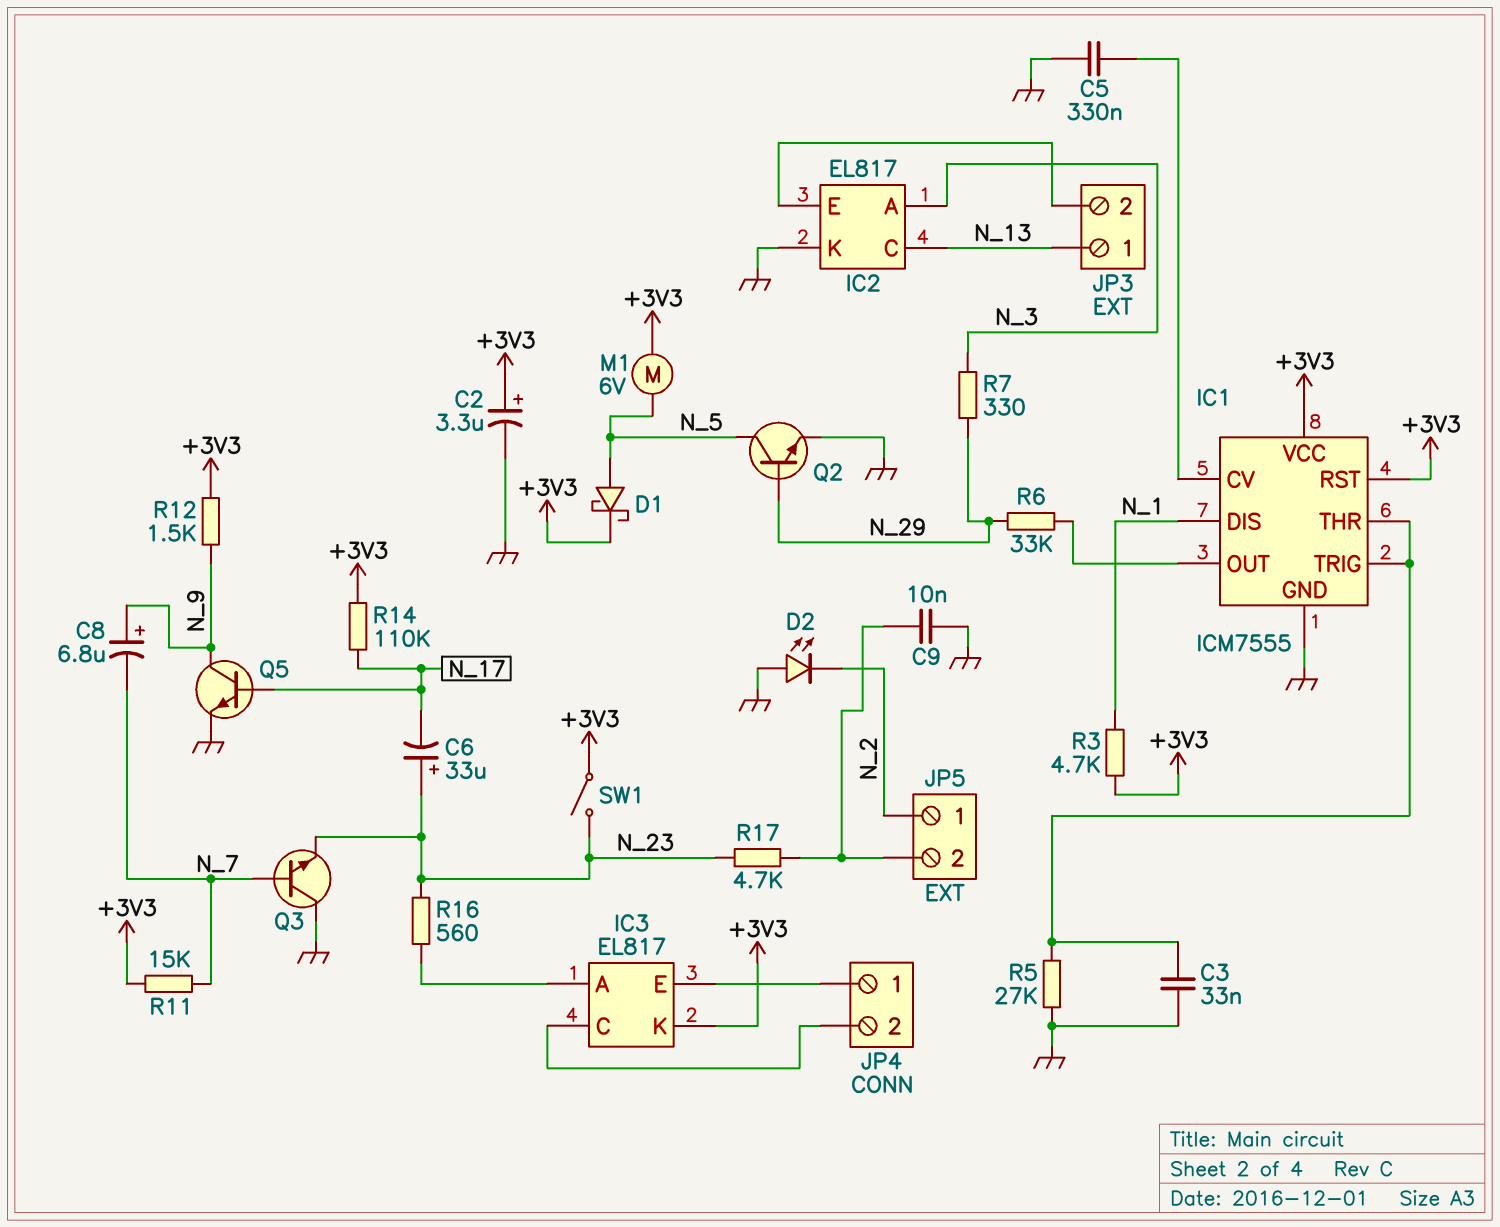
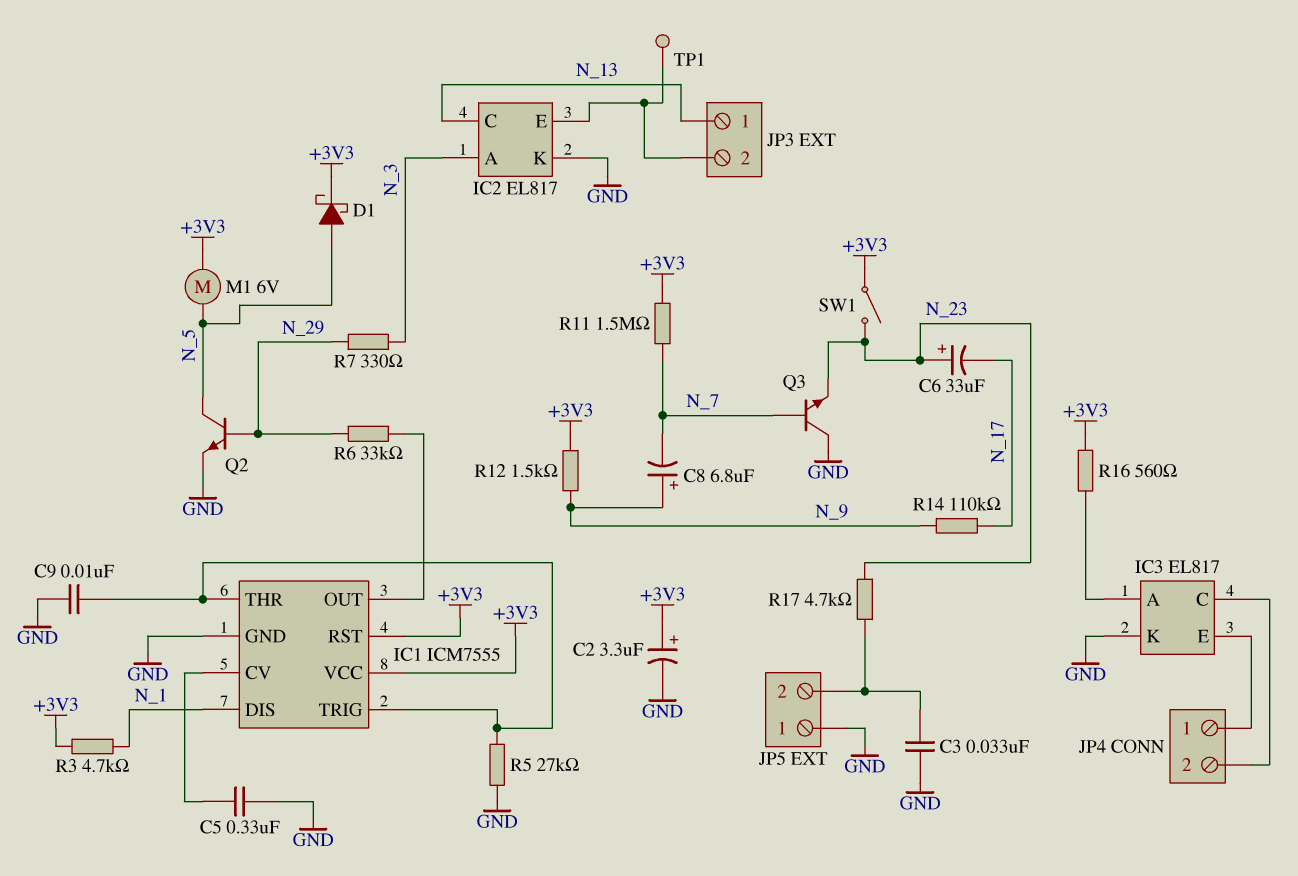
C3: 33nF (GND, IC1/THR) -> 33nF (GND, JP5/2)
C9: 10nF (GND, JP5/2) -> 10nF (GND, IC1/THR)
D2: LED (A GND, K N_2) -> none
IC3 pin K: +3V3 -> GND
JP5 pin 1: N_2 -> GND
Q5: NPN (B N_17, C N_9, E GND) -> none
R11: 15k (+3V3, N_7) -> 1.5M (+3V3, N_7)
R14: 110k (+3V3, N_17) -> 110k (N_9, N_17)
R16: 560 (IC3/A, N_23) -> 560 (+3V3, IC3/A)
TP1: none -> test point (IC2/E)

